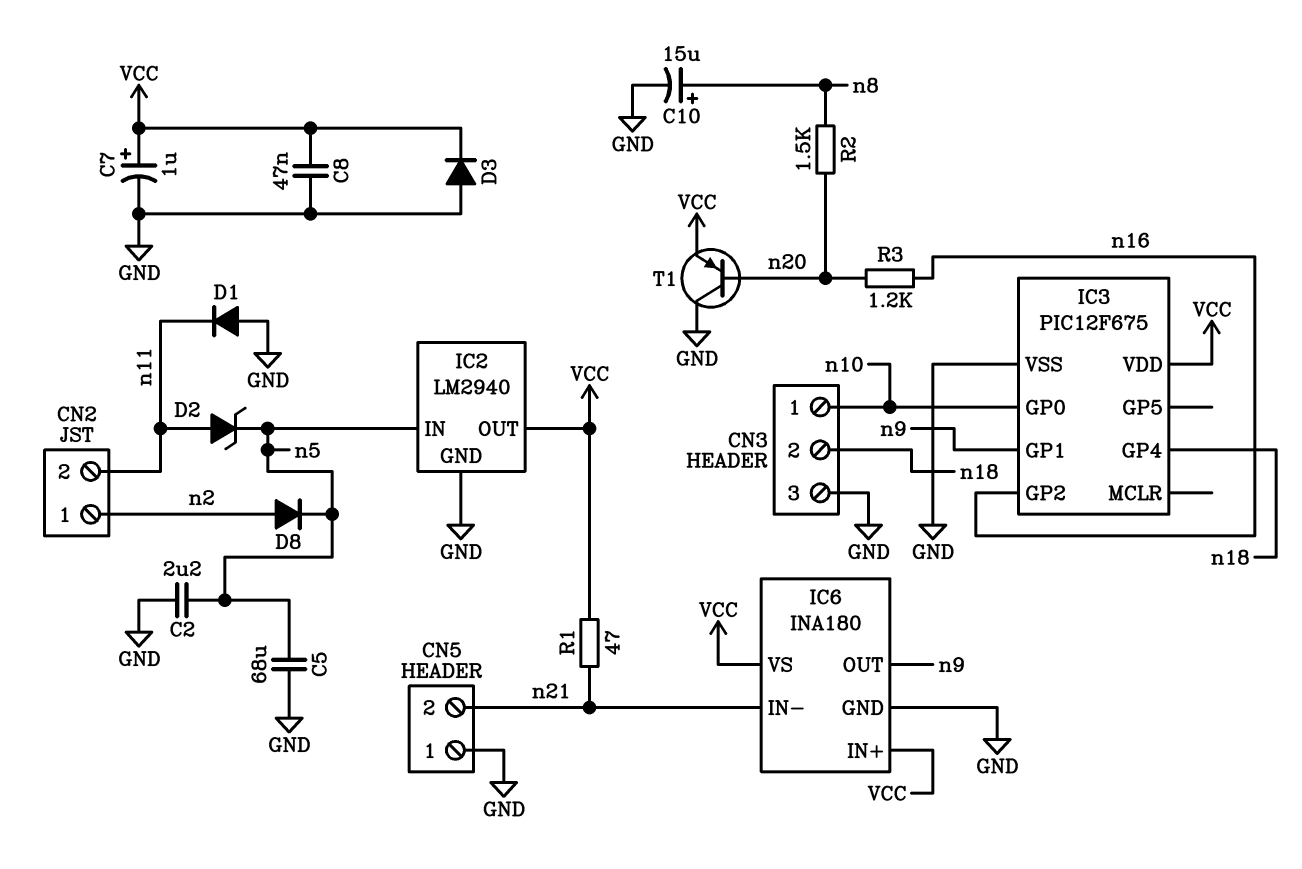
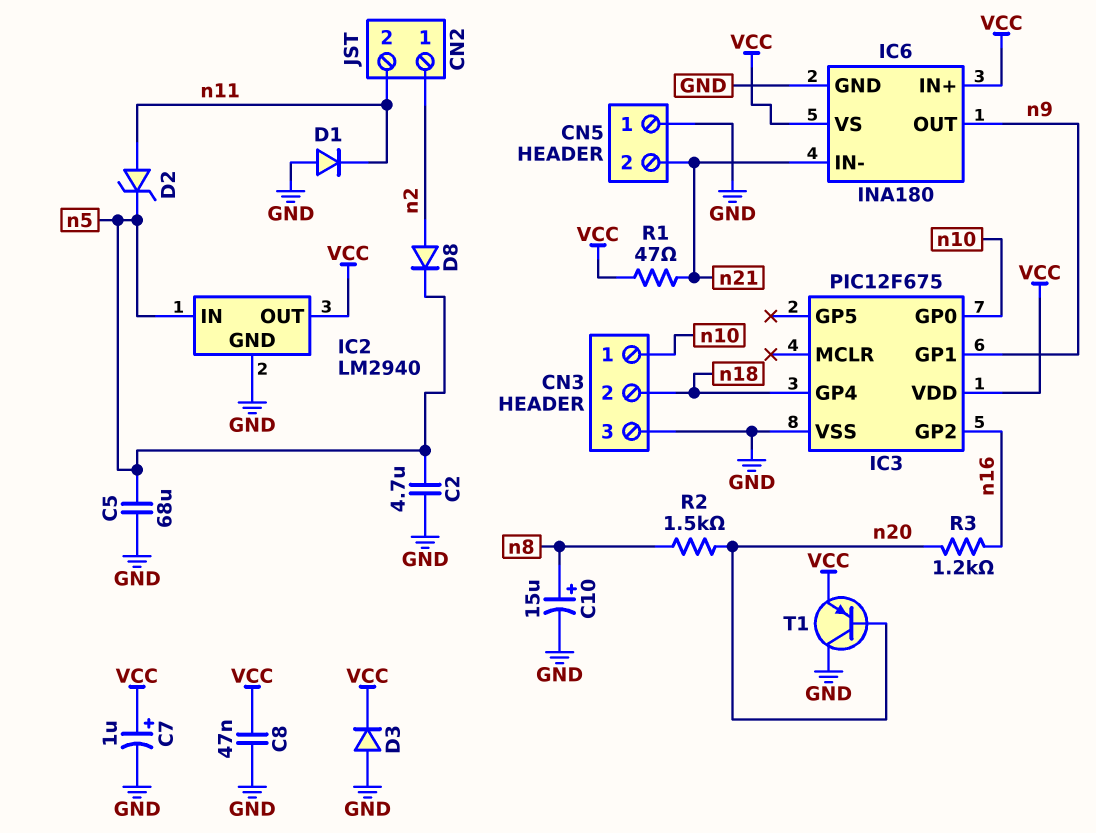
C2: 2.2uF (GND, n5) -> 4.7uF (GND, n5)

